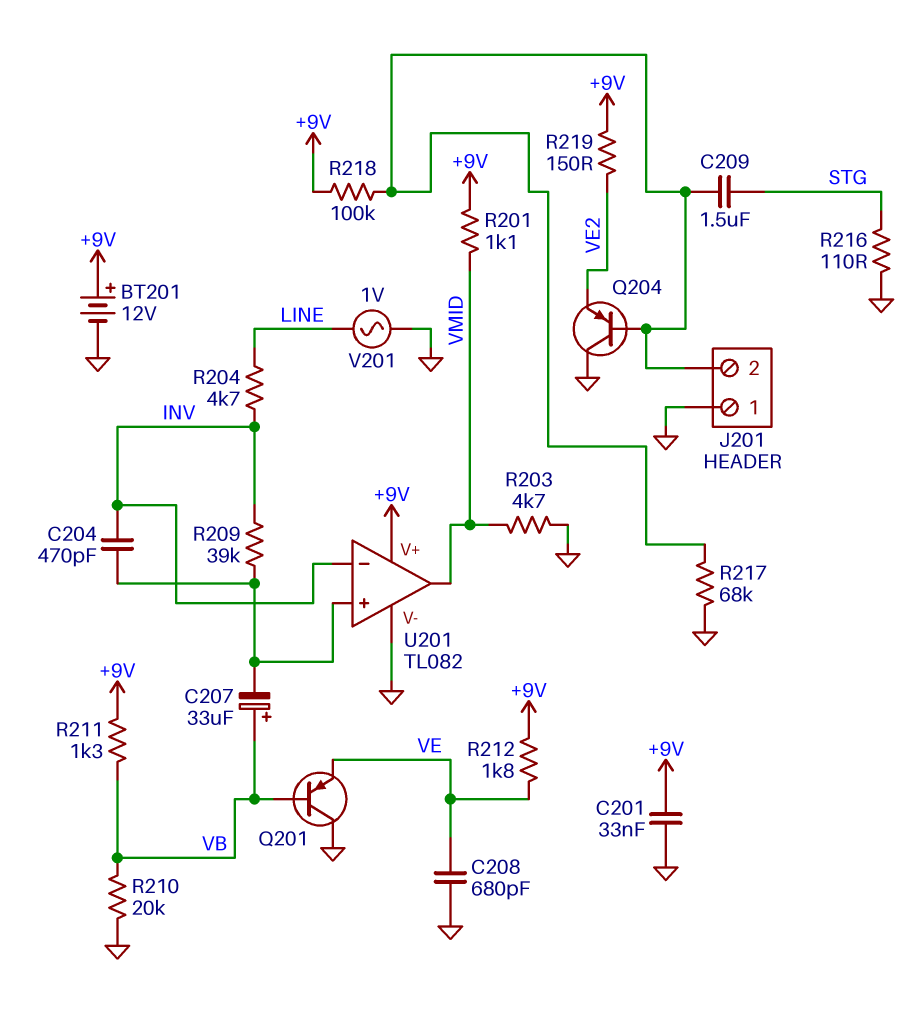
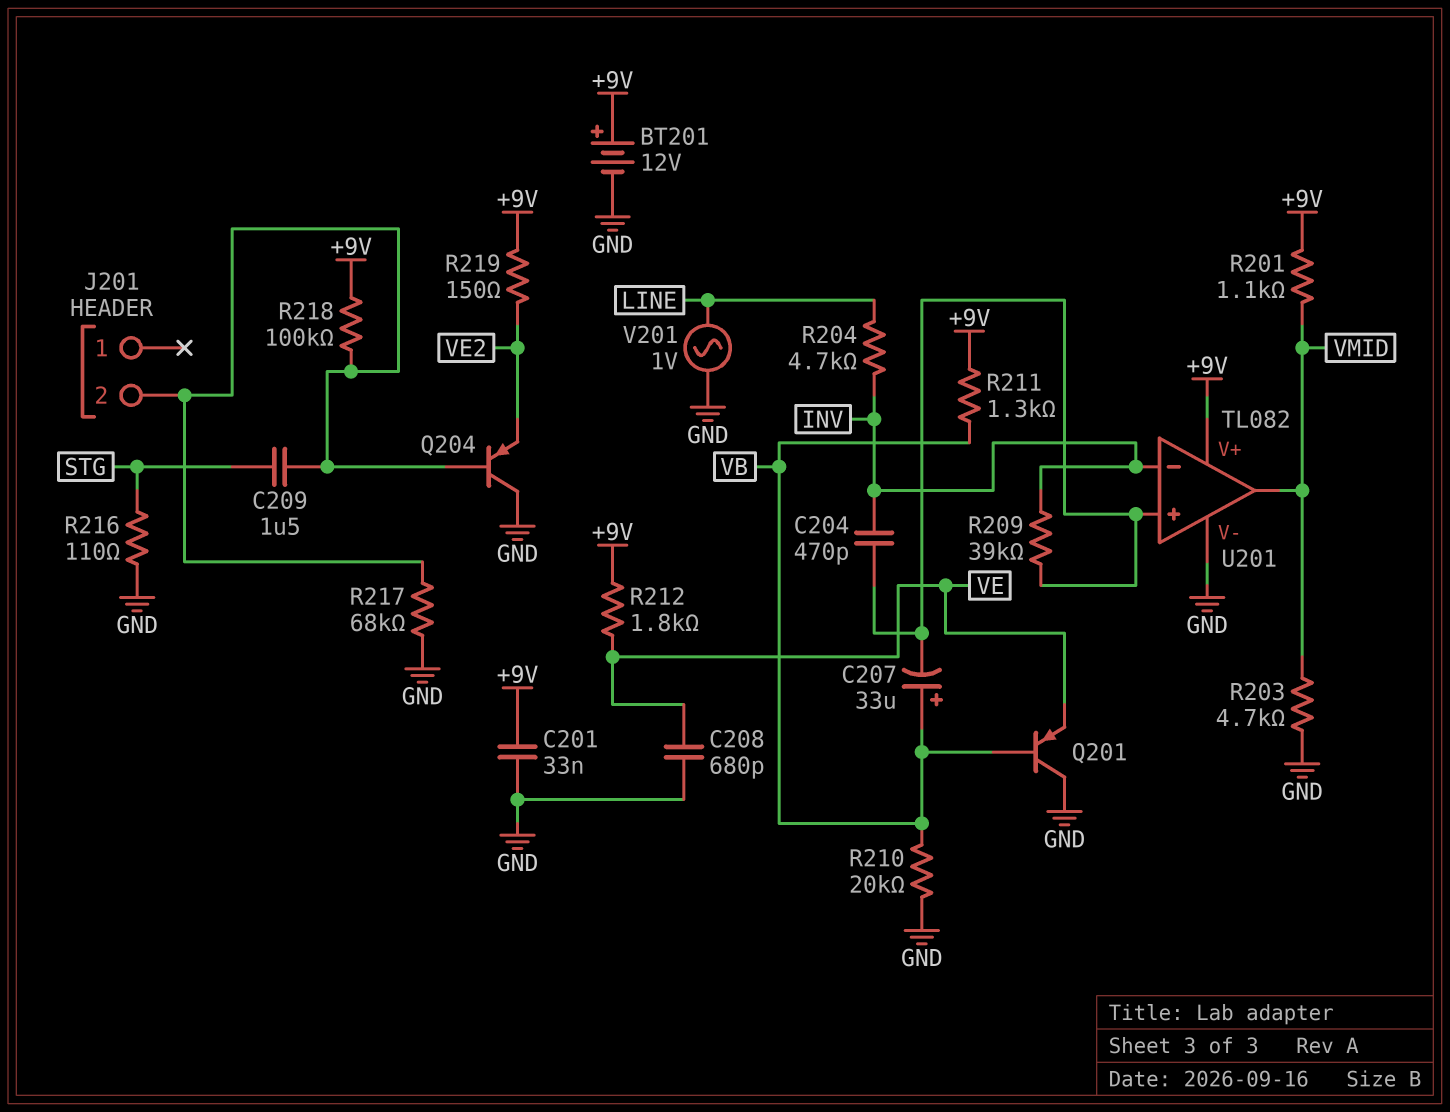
J201 pin 1: GND -> none

